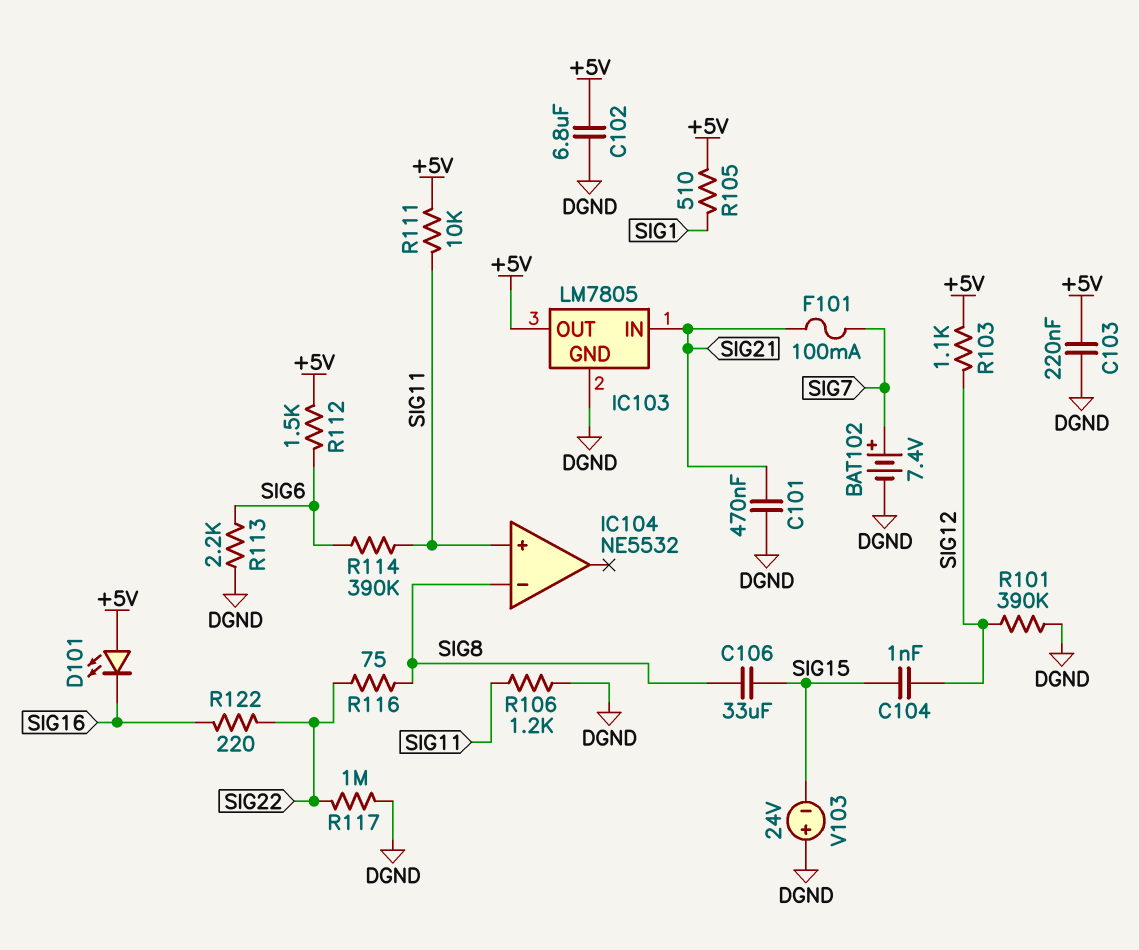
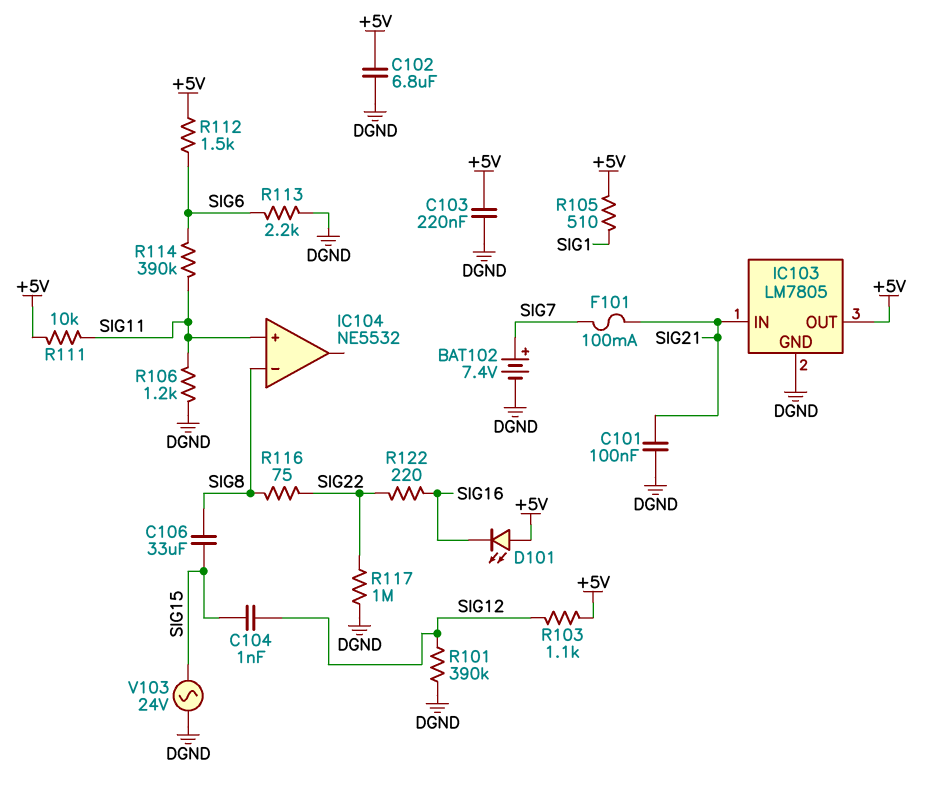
C101: 470nF (DGND, SIG21) -> 100nF (DGND, SIG21)
V103: 24V (plus DGND, minus SIG15) -> AC 24V (DGND, SIG15)

